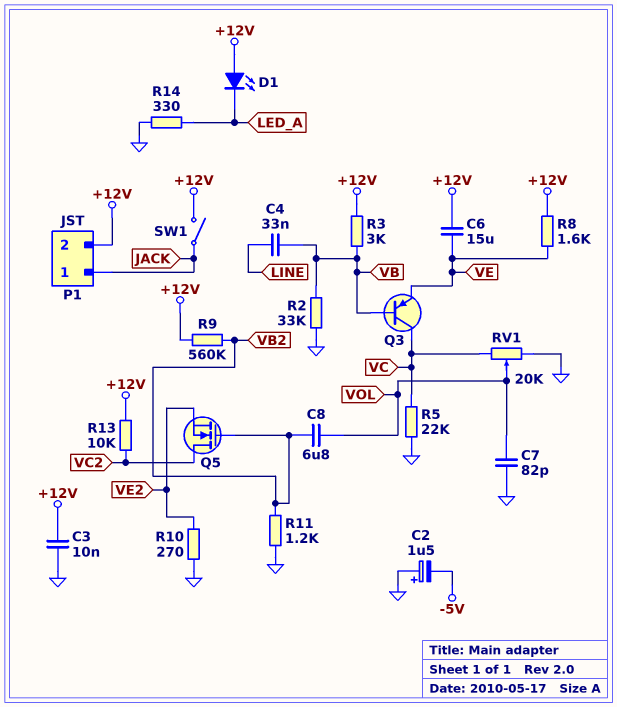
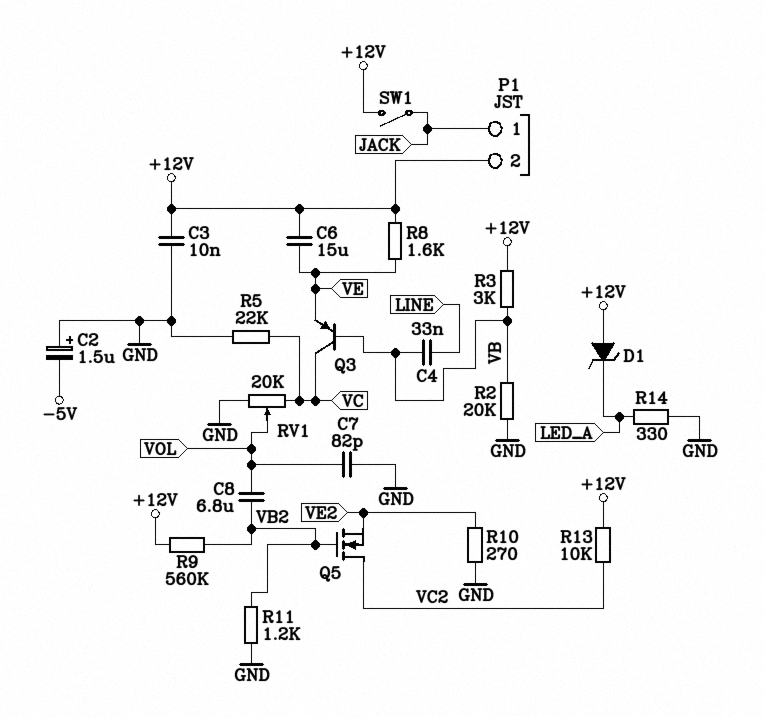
D1: LED (A +12V, K LED_A) -> zener (A +12V, K LED_A)
R2: 33k (GND, VB) -> 20k (GND, VB)

